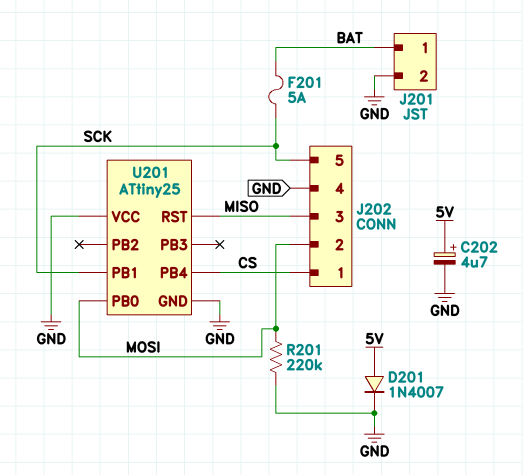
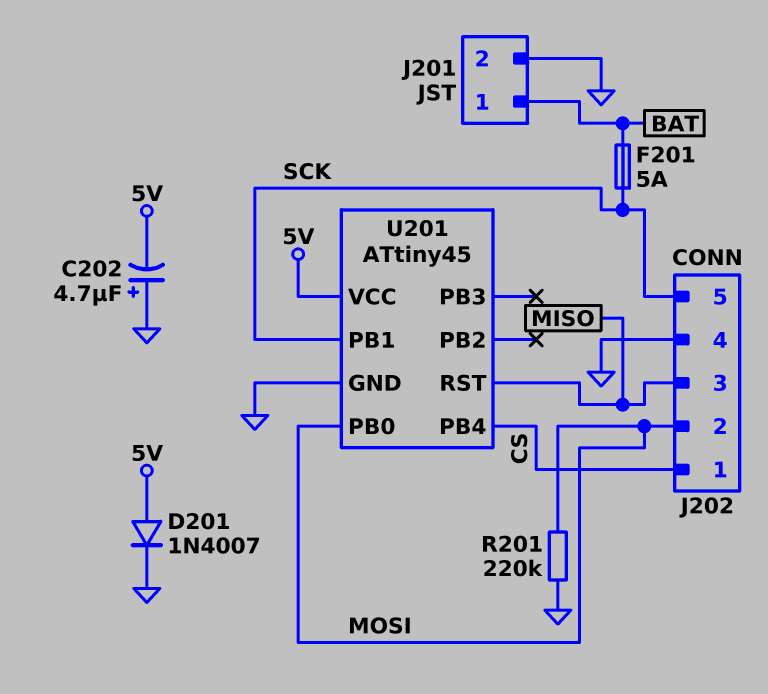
C202: 4.7uF (plus 5V, minus GND) -> 4.7uF (plus GND, minus 5V)
U201: ATtiny25 -> ATtiny45
U201 pin VCC: GND -> 5V

